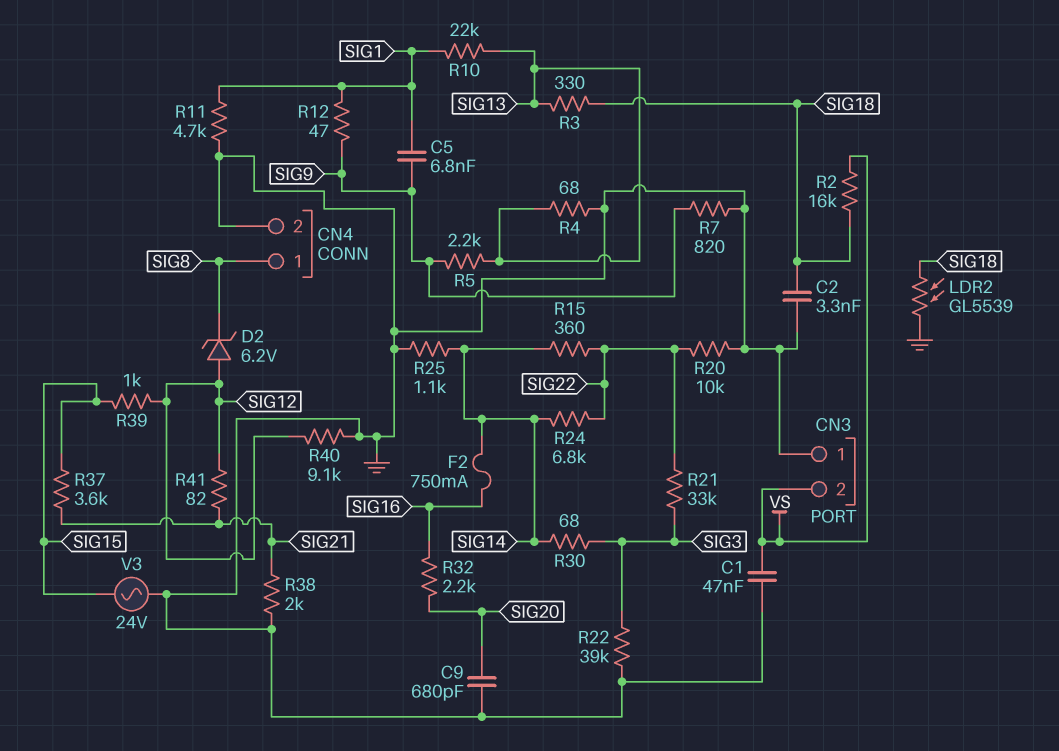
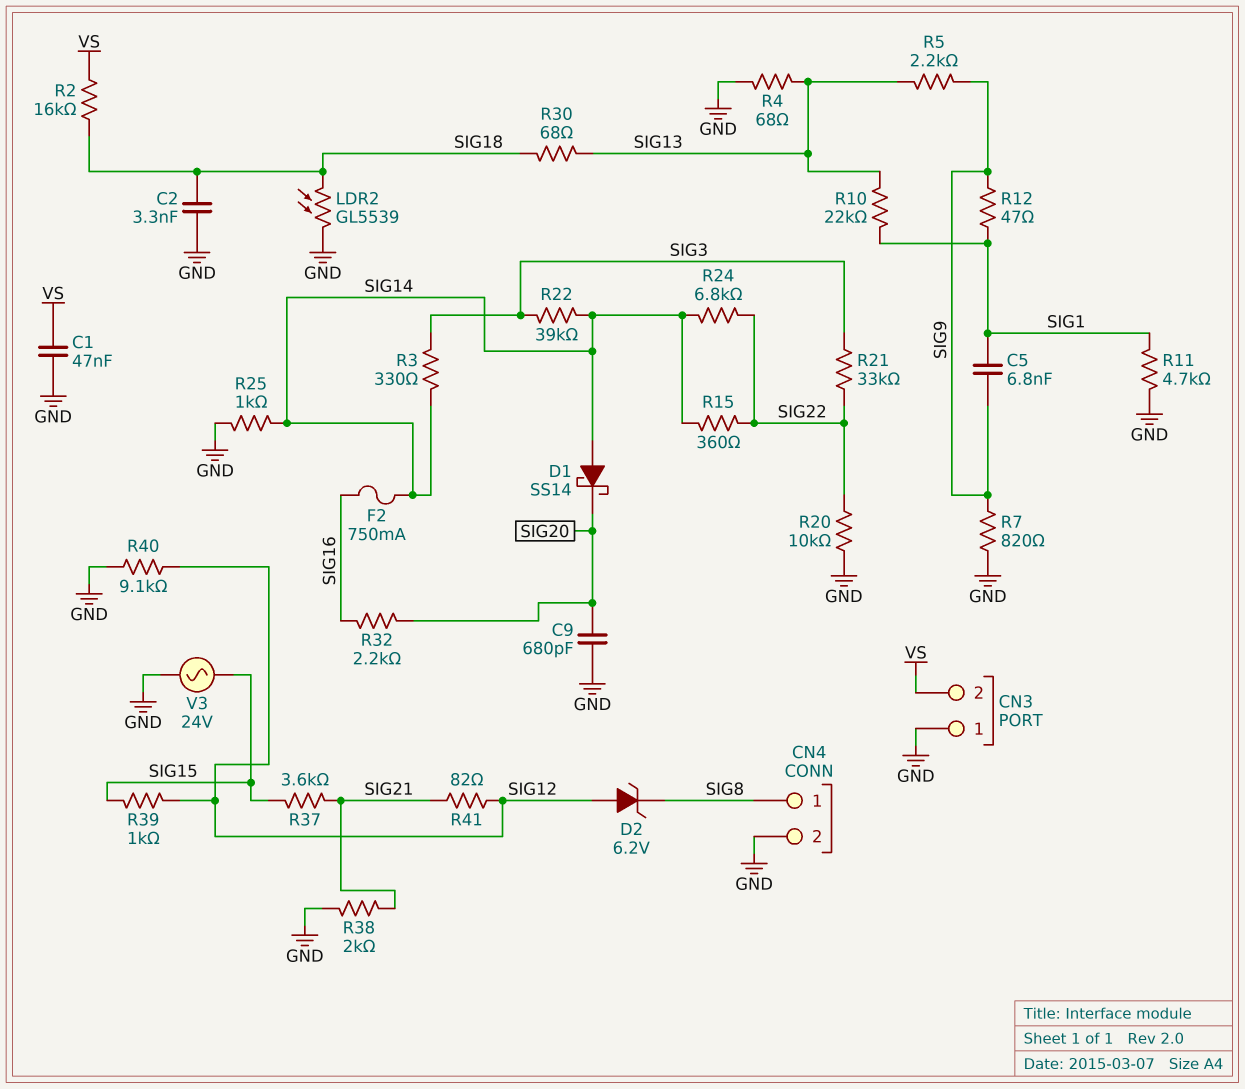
D1: none -> schottky SS14 (A SIG14, K SIG20)
R3: 330 (SIG13, SIG18) -> 330 (SIG3, SIG14)
R22: 39k (GND, SIG3) -> 39k (SIG3, SIG14)
R25: 1.1k (GND, SIG14) -> 1k (GND, SIG14)
R30: 68 (SIG3, SIG14) -> 68 (SIG13, SIG18)

